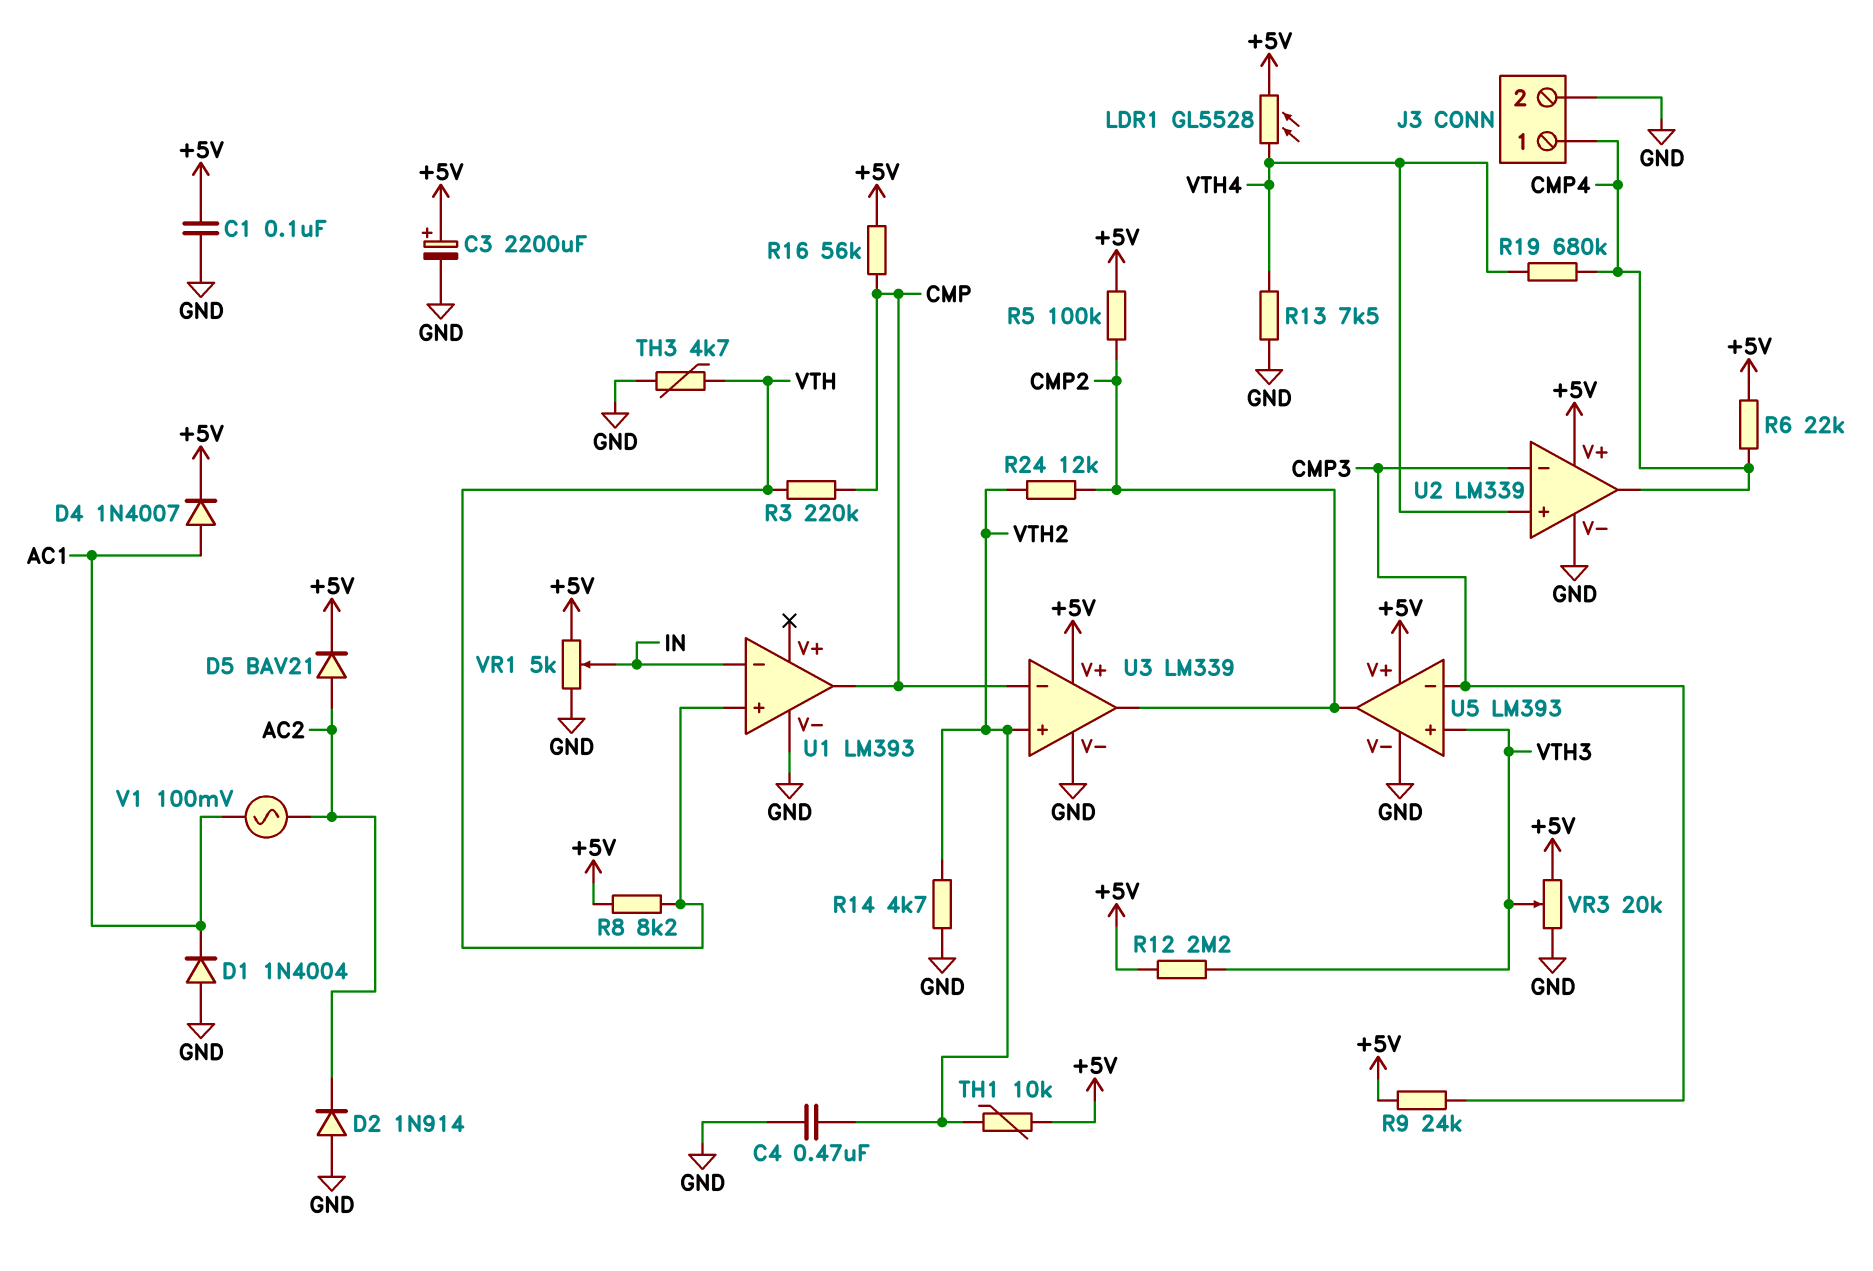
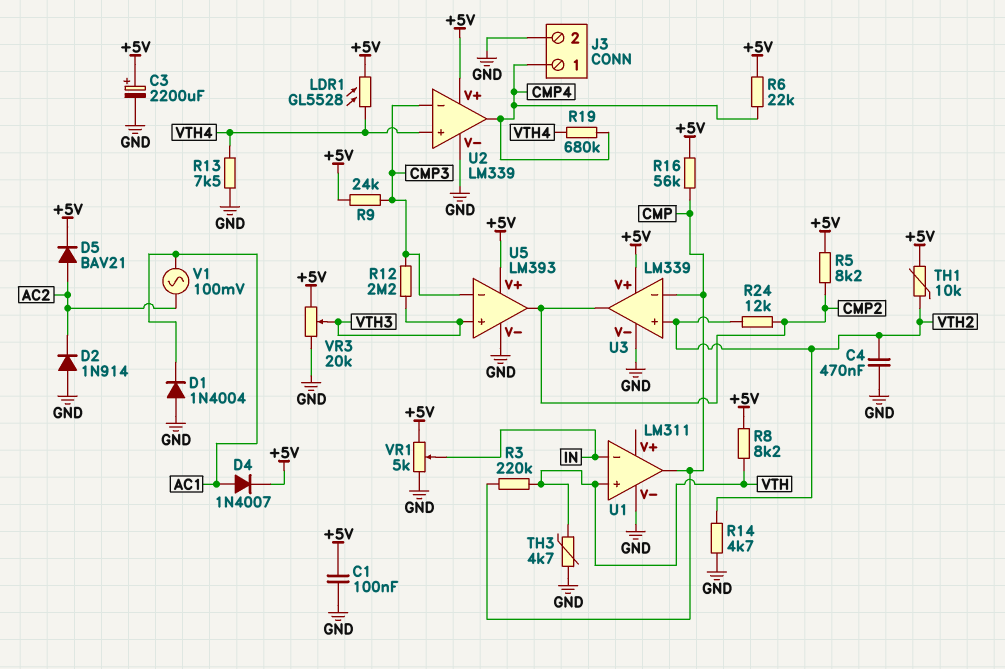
R5: 100k (+5V, CMP2) -> 8.2k (+5V, CMP2)
R12: 2.2M (+5V, VTH3) -> 2.2M (CMP3, VTH3)
U1: LM393 -> LM311

